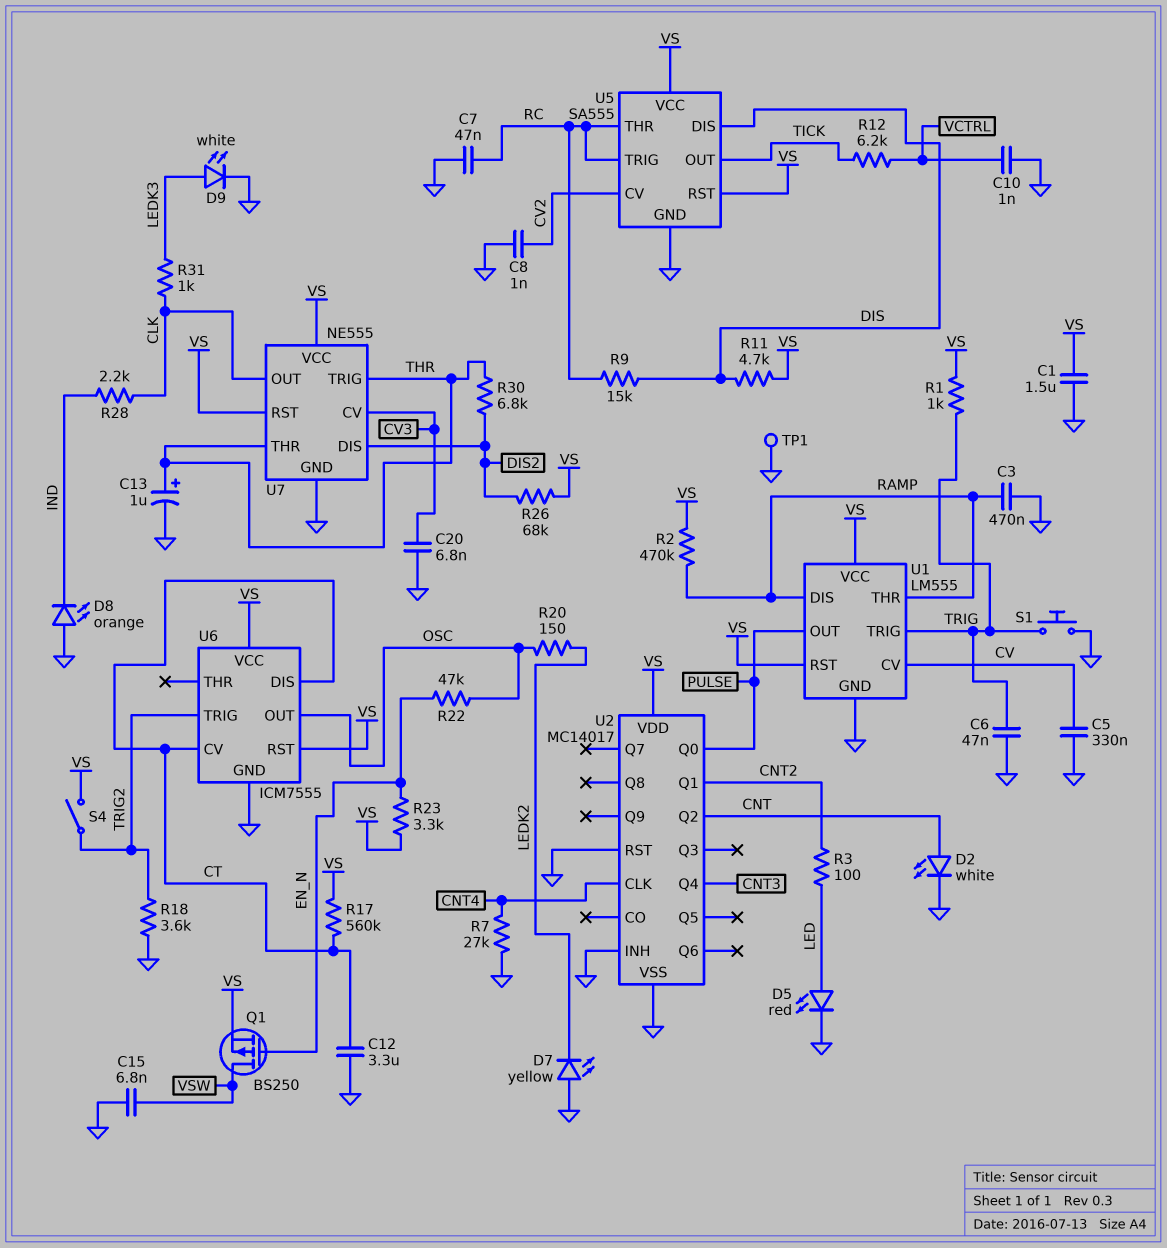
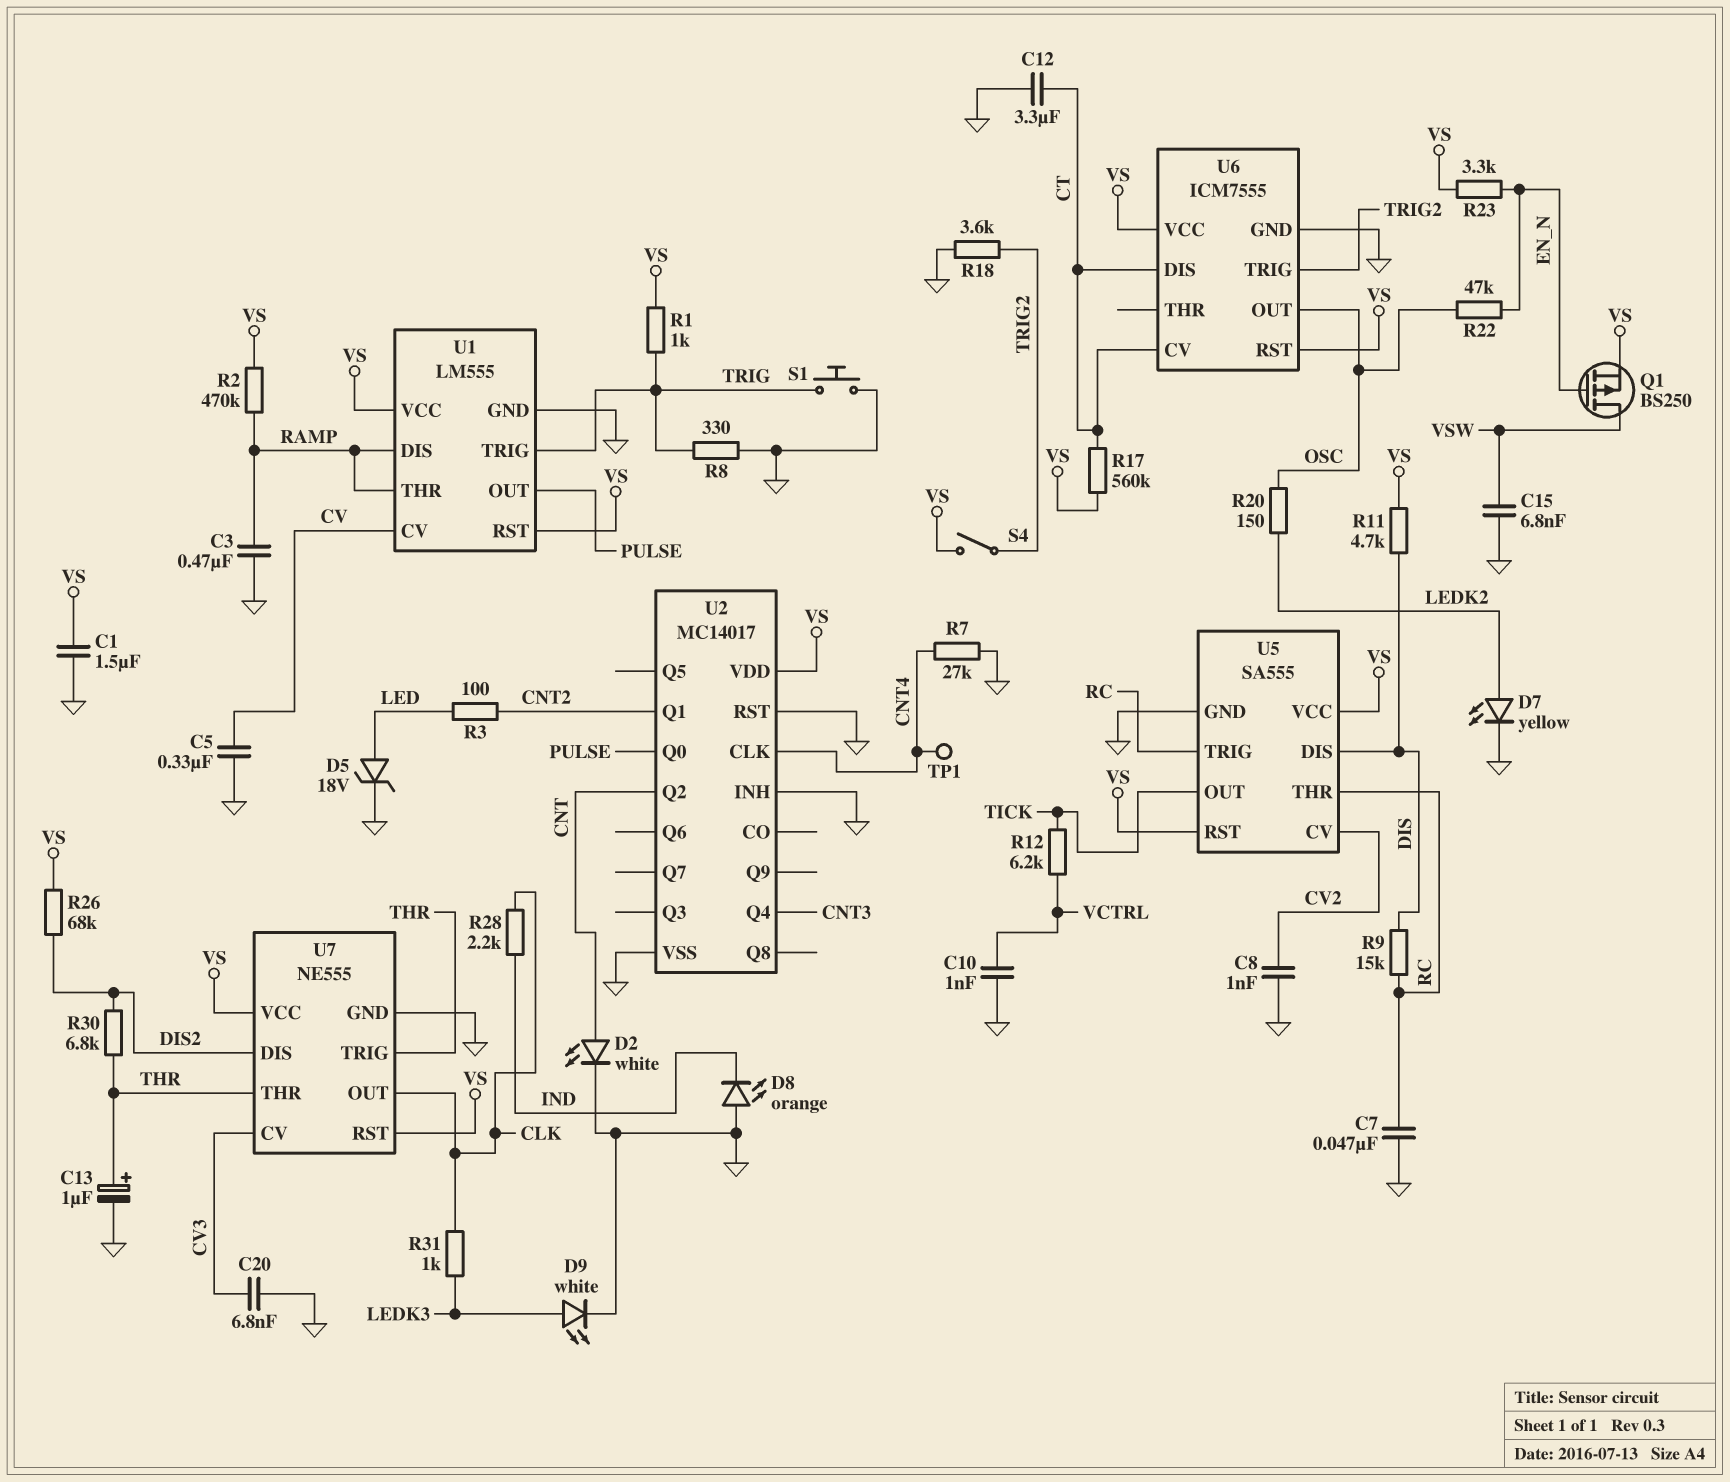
C6: 47nF (GND, TRIG) -> none
D5: LED red (A LED, K GND) -> zener 18V (A LED, K GND)
D7: LED yellow (A GND, K LEDK2) -> LED yellow (A LEDK2, K GND)
R8: none -> 330 (GND, TRIG)
TP1: test point (GND) -> test point (CNT4)

